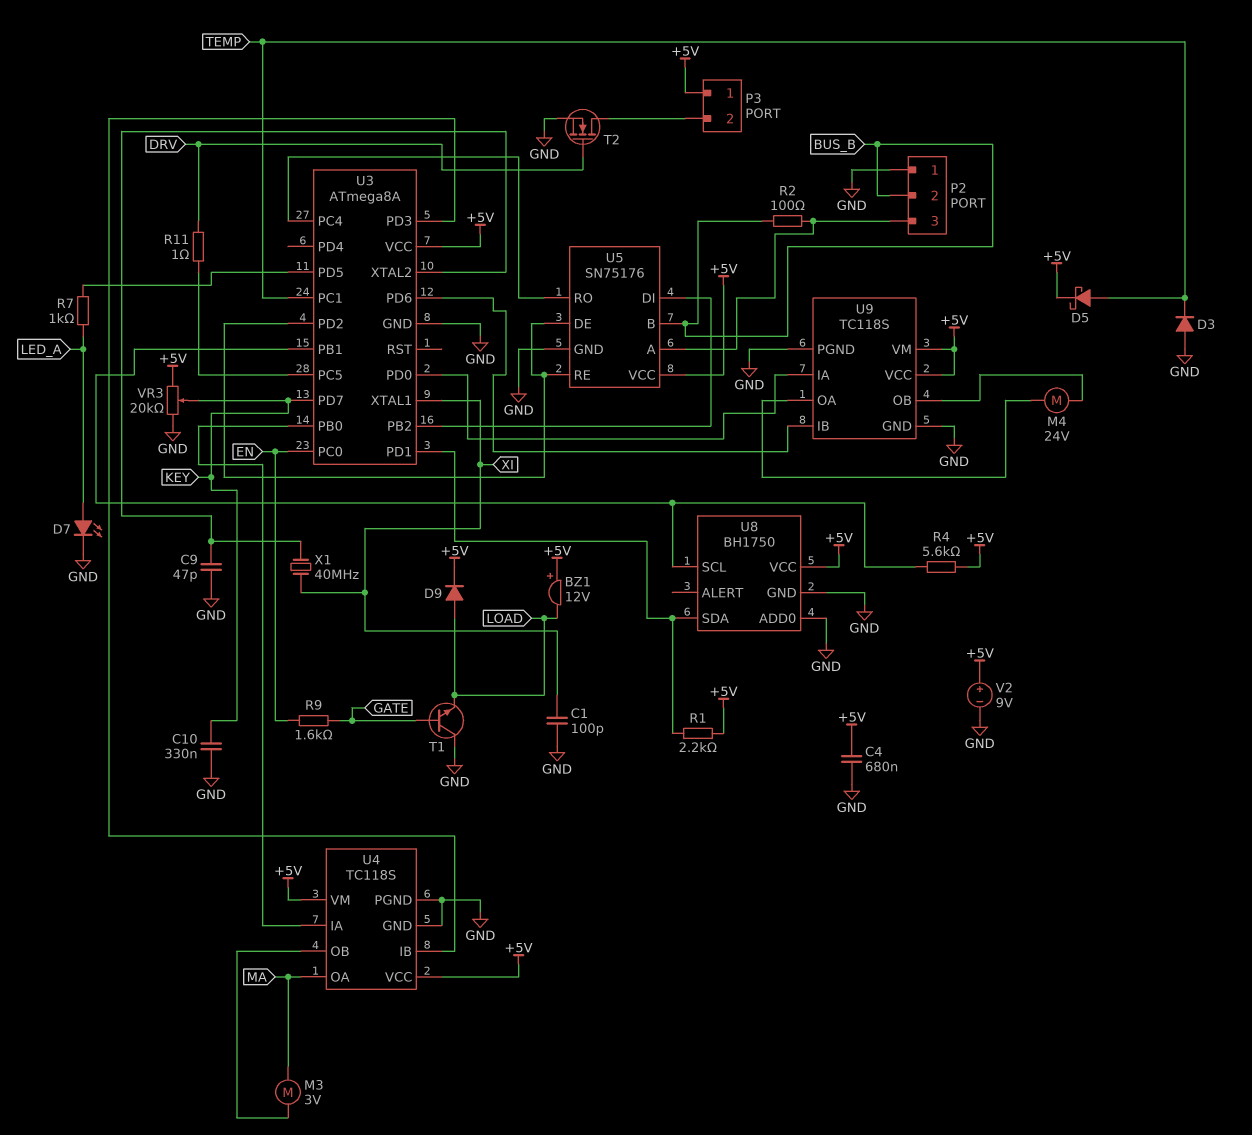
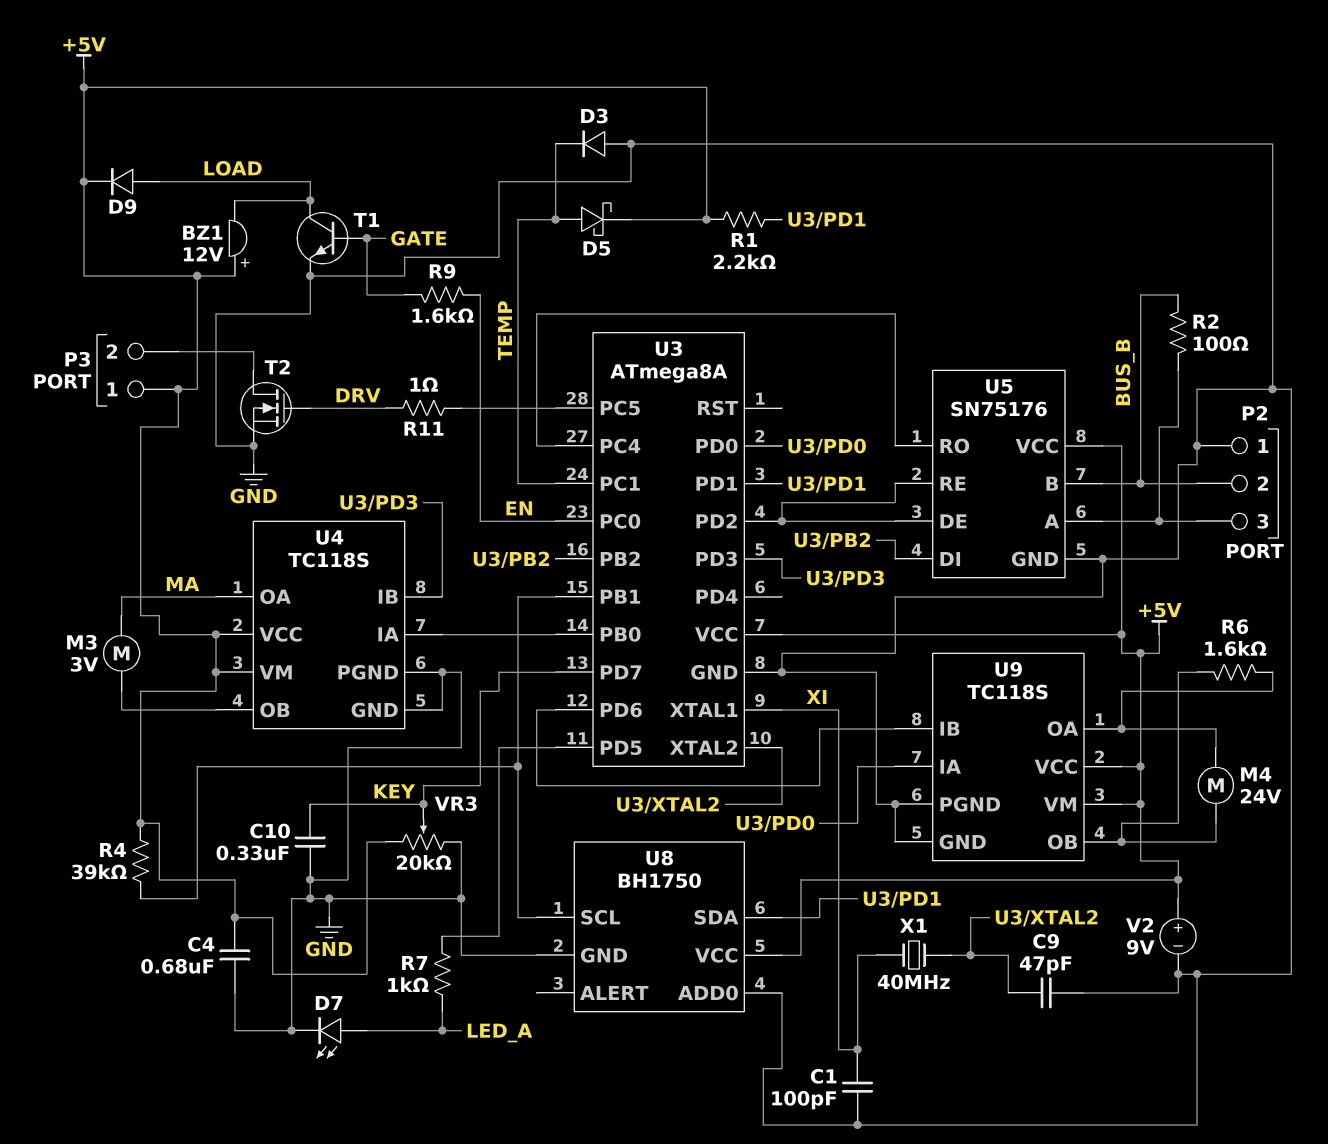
R4: 5.6k (+5V, U3/PB1) -> 39k (+5V, U3/PB1)
R6: none -> 1.6k (U9/OA, U9/OB)
T1: NPN (B GATE, C GND, E LOAD) -> NPN (B GATE, C LOAD, E GND)

